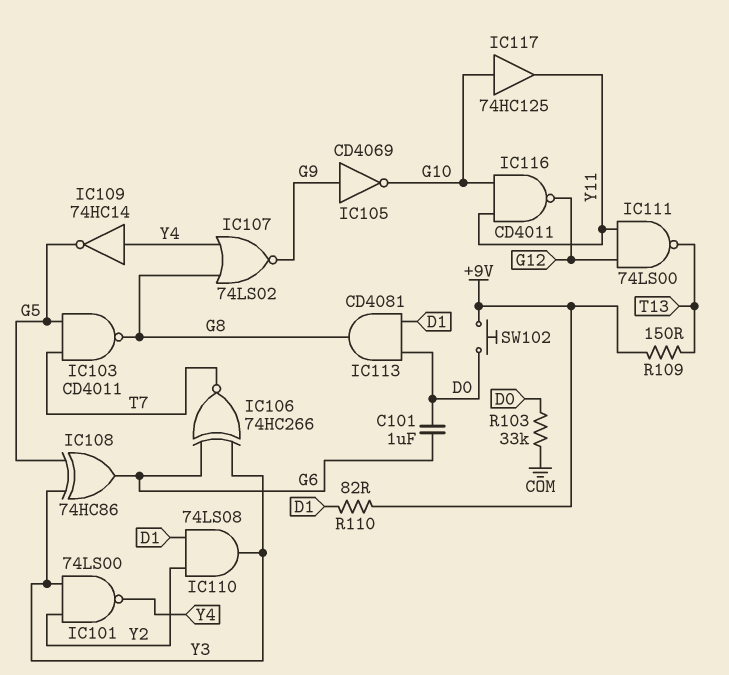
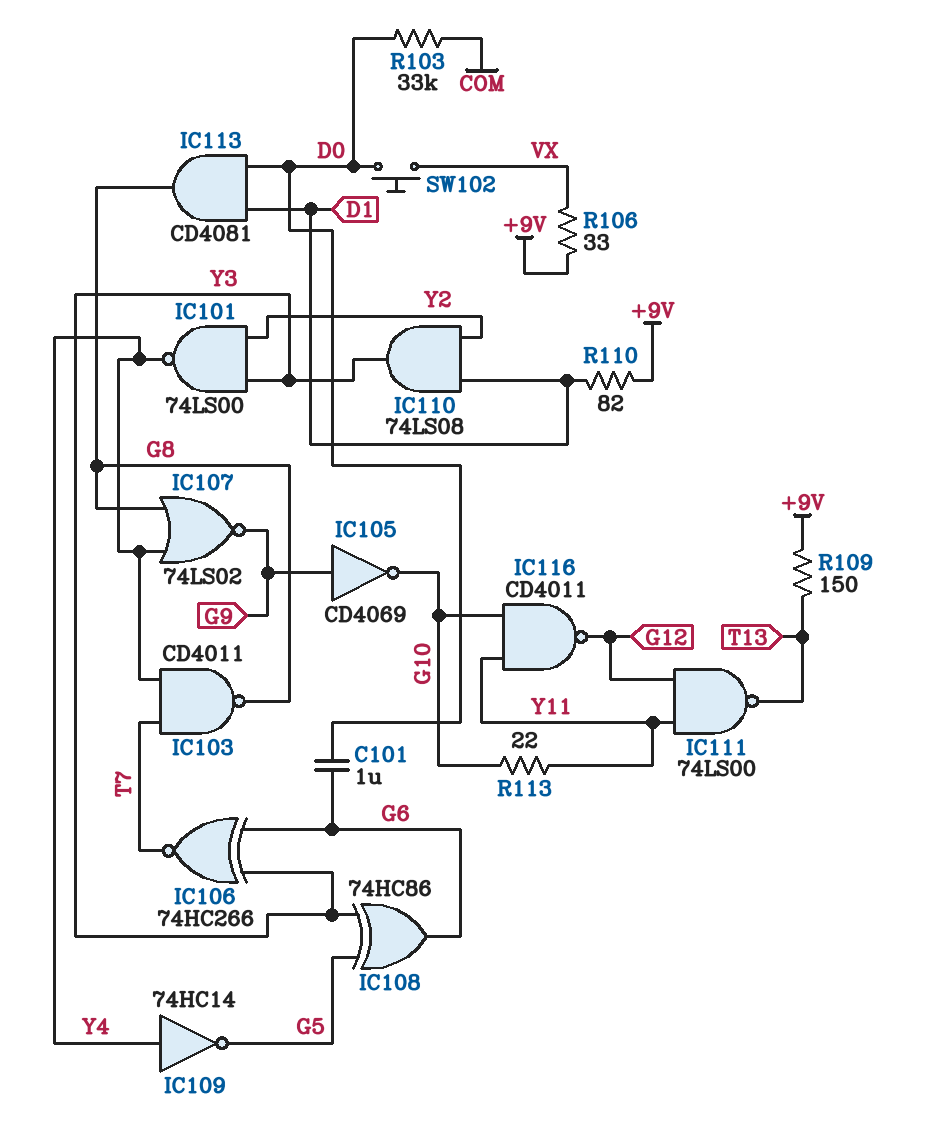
IC103: NAND CD4011 (in G5, in T7, out G8) -> NAND CD4011 (in T7, in Y4, out G8)
IC117: buffer 74HC125 (in G10, out Y11) -> none
R106: none -> 33 (+9V, VX)
R113: none -> 22 (G10, Y11)
SW102: button (+9V, D0) -> button (D0, VX)

